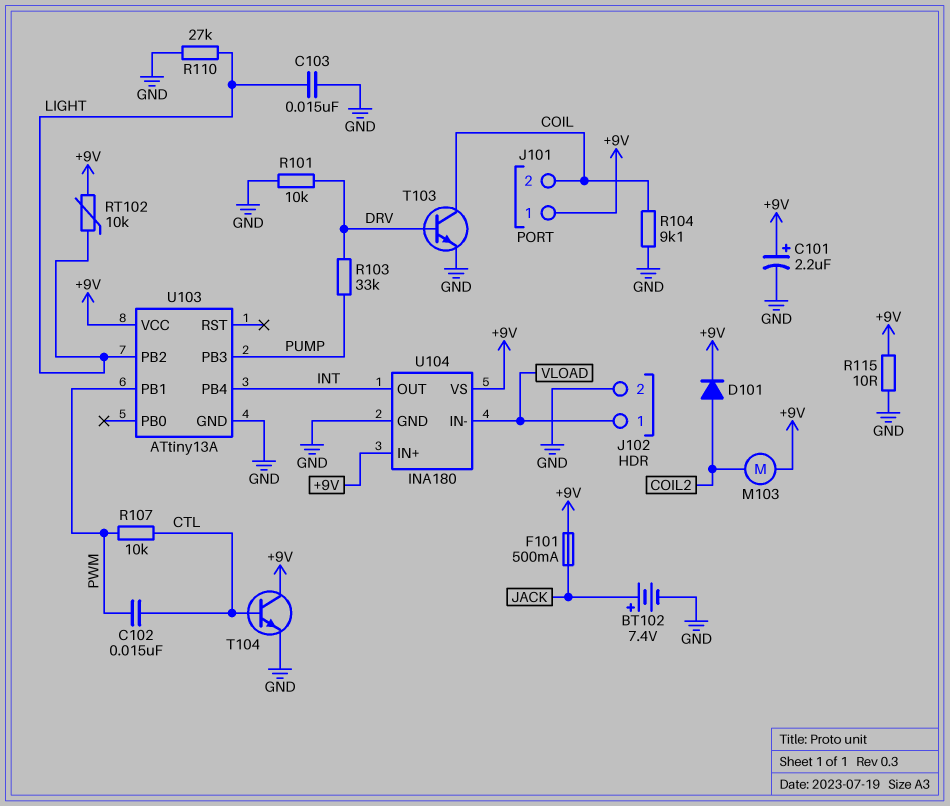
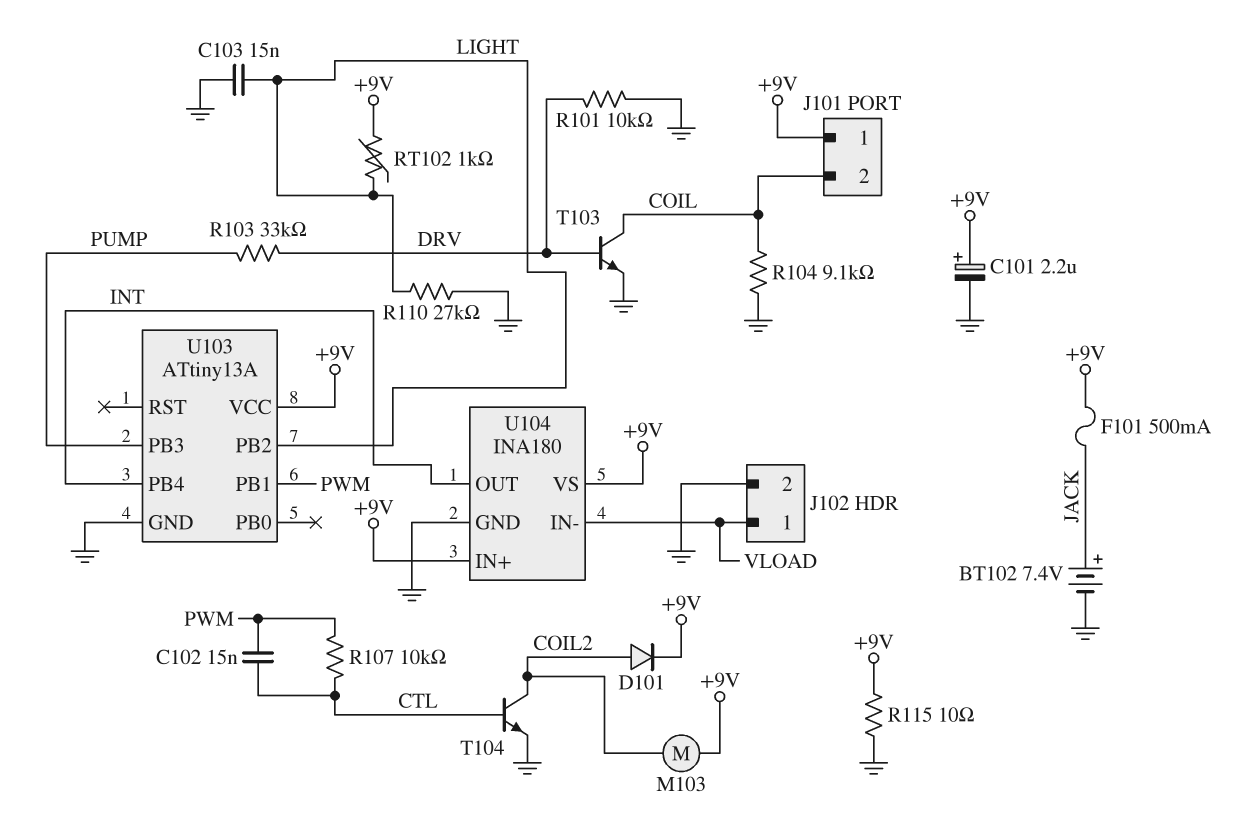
RT102: 10k (+9V, LIGHT) -> 1k (+9V, LIGHT)
T104: NPN (B CTL, C +9V, E GND) -> NPN (B CTL, C COIL2, E GND)

